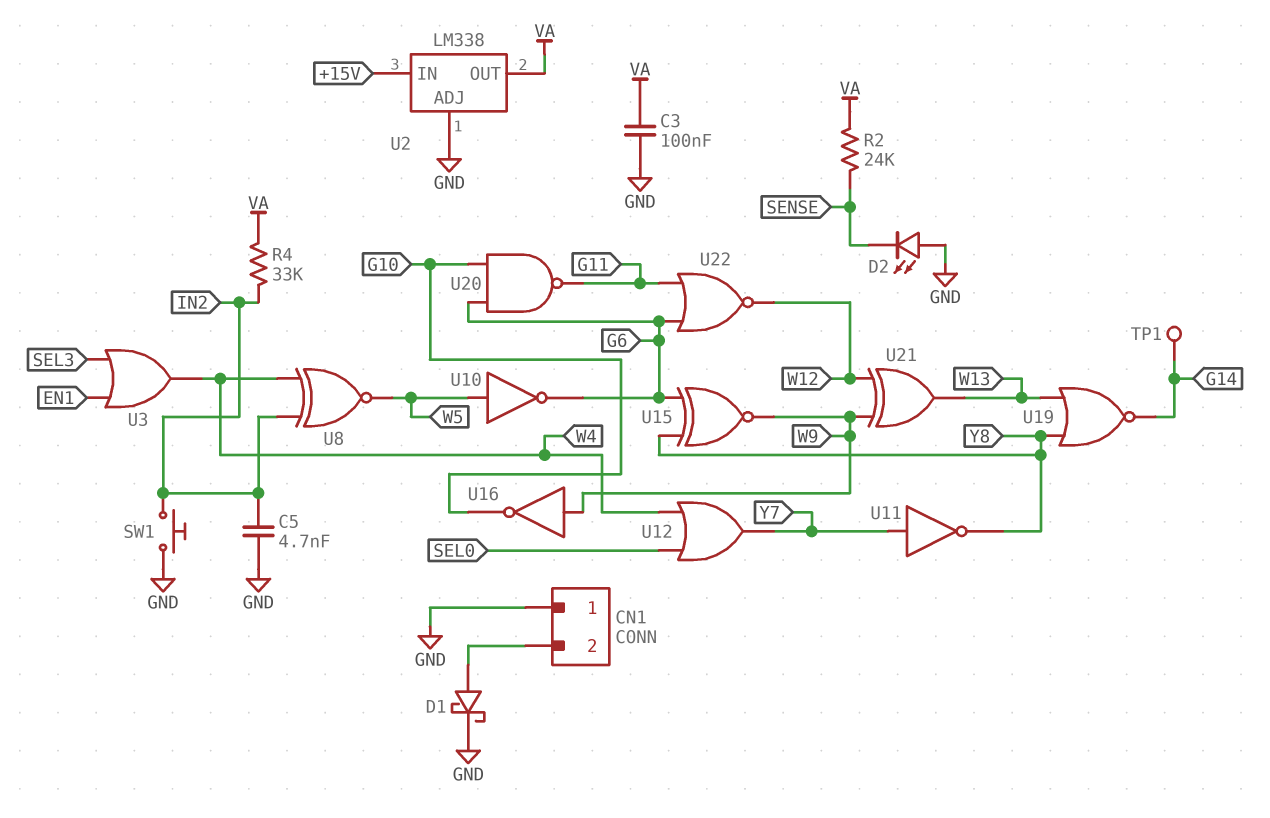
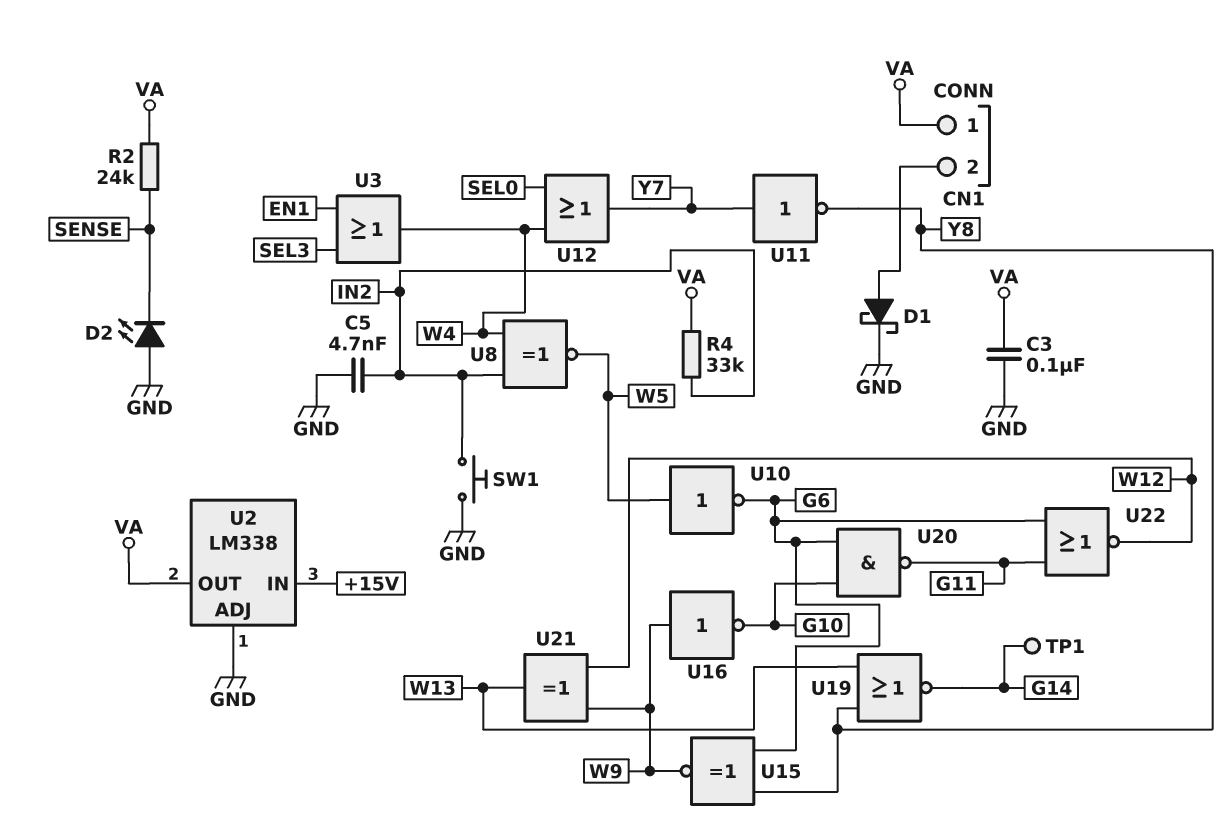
CN1 pin 1: GND -> VA

